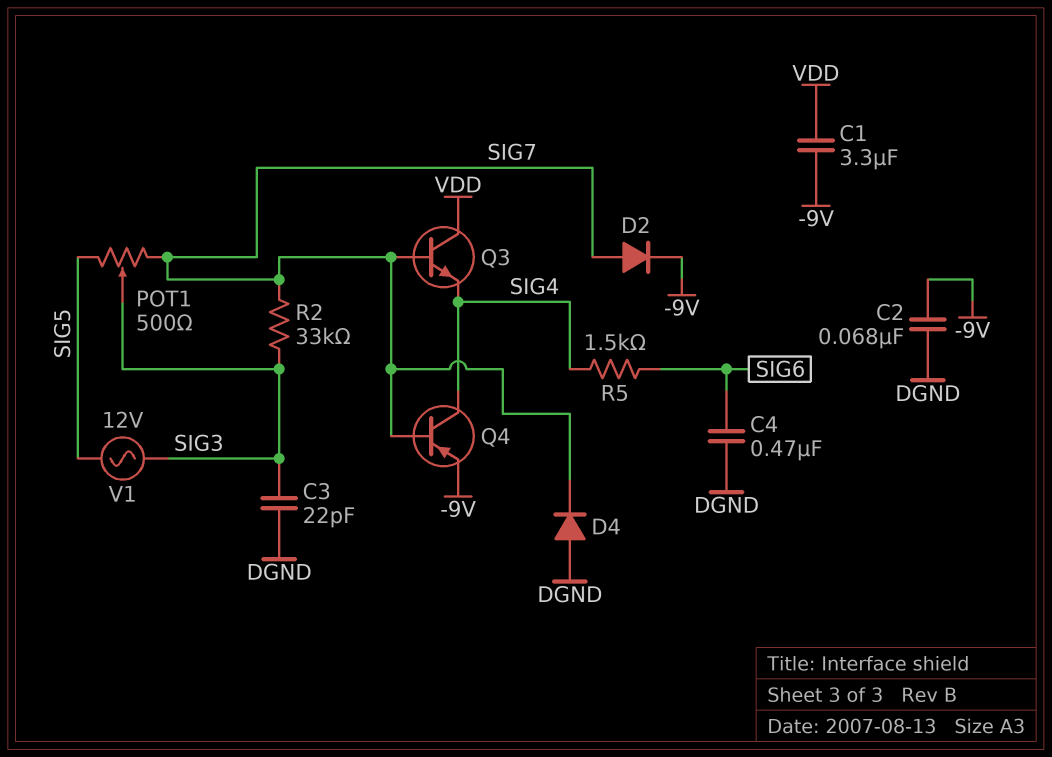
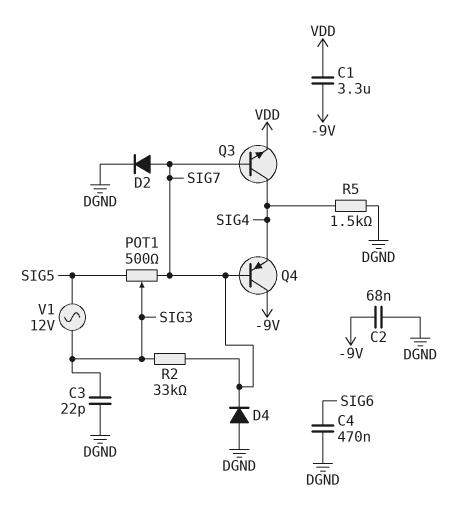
D2: diode (A SIG7, K -9V) -> diode (A SIG7, K DGND)
Q3: NPN (B SIG7, C VDD, E SIG4) -> NPN (B SIG7, C SIG4, E VDD)
Q4: PNP (B SIG7, C SIG4, E -9V) -> PNP (B SIG7, C -9V, E SIG4)
R5: 1.5k (SIG4, SIG6) -> 1.5k (DGND, SIG4)

